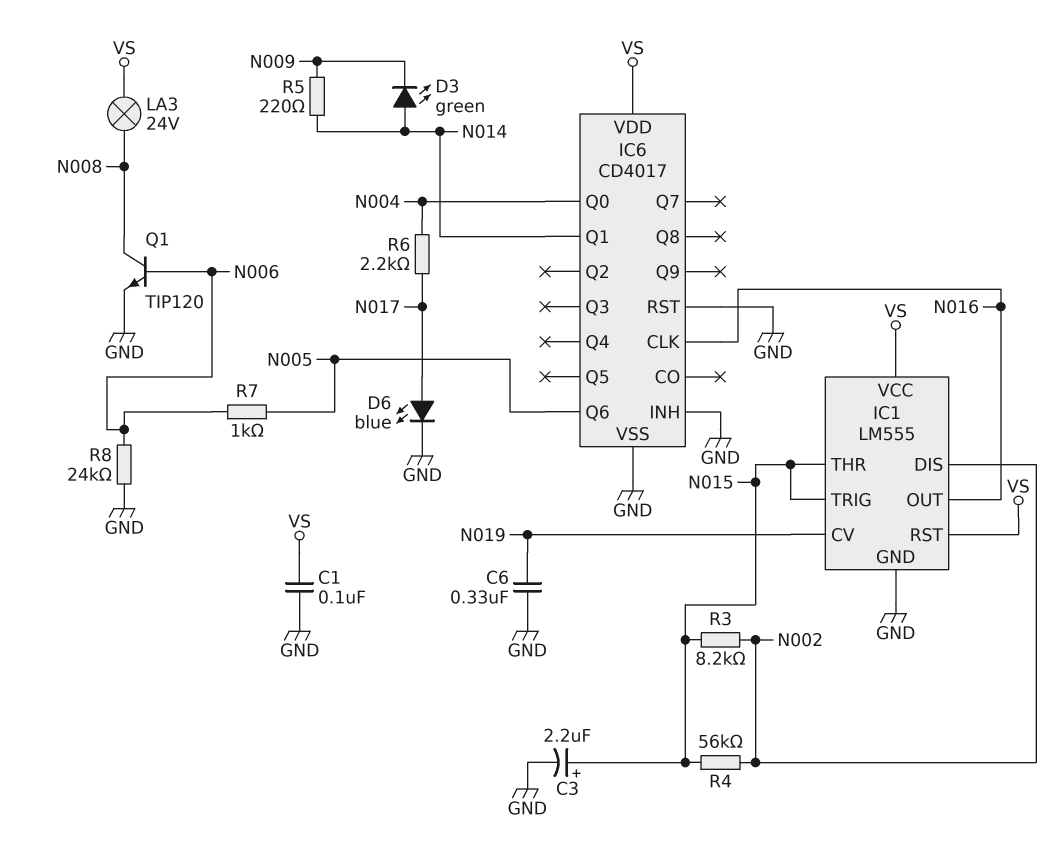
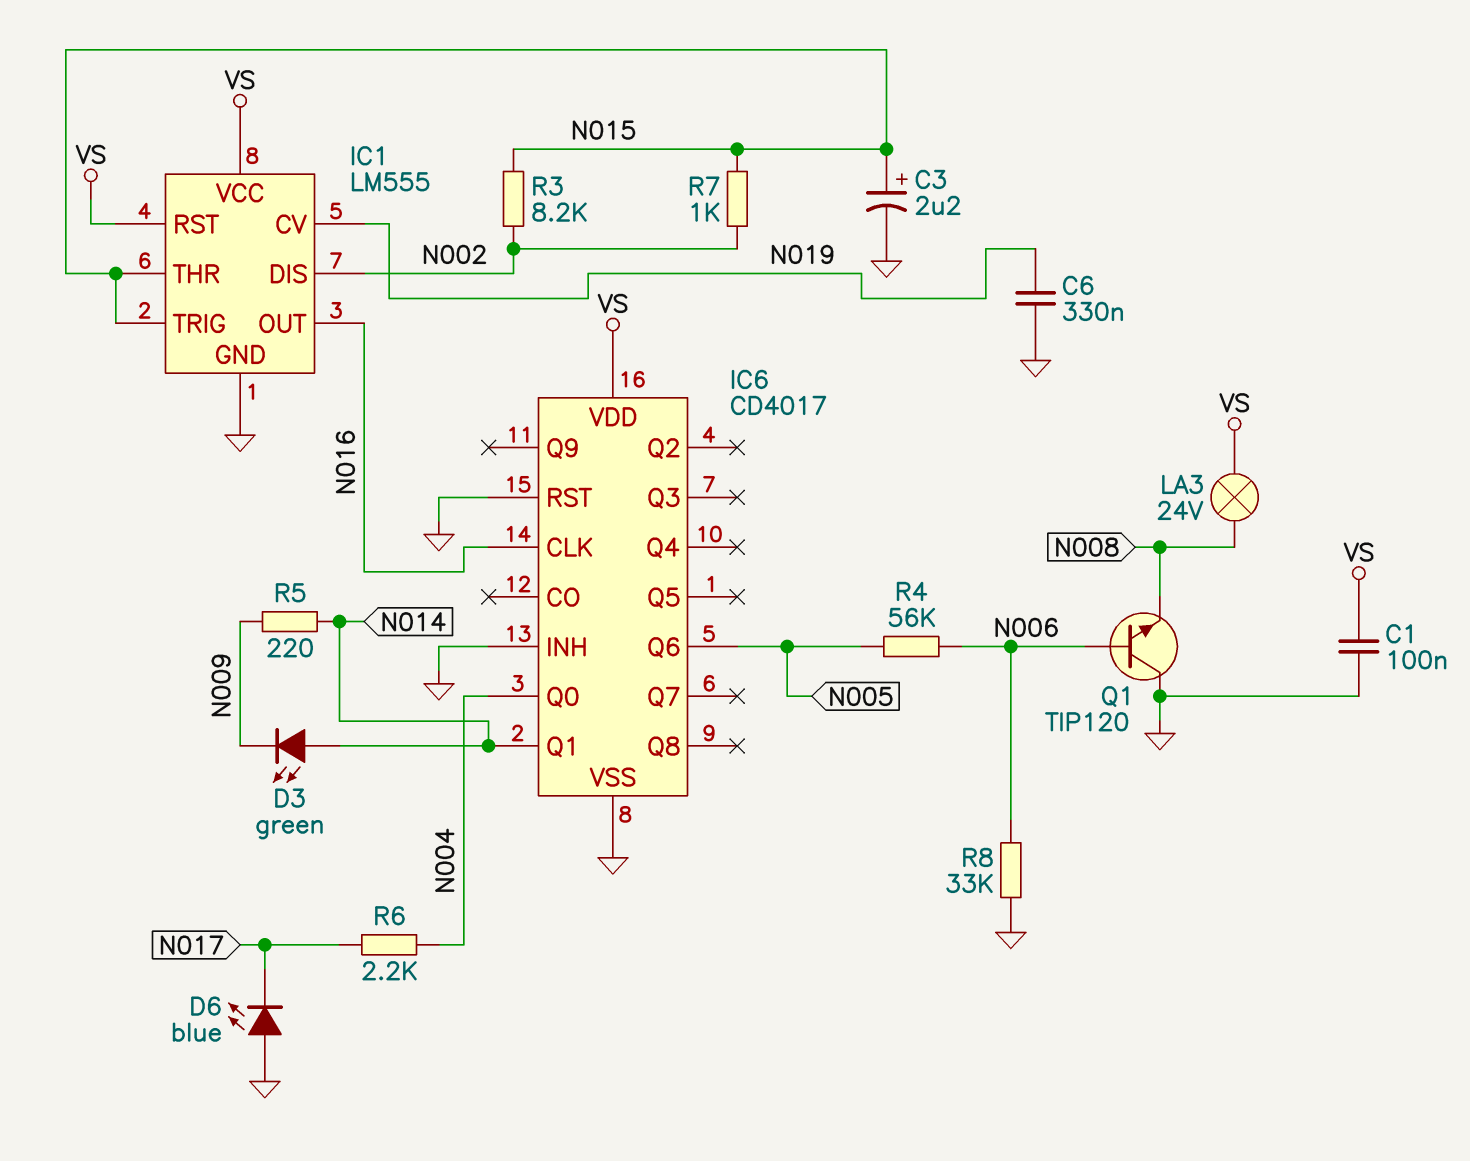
D6: LED blue (A N017, K GND) -> LED blue (A GND, K N017)
Q1: NPN TIP120 (B N006, C N008, E GND) -> NPN TIP120 (B N006, C GND, E N008)
R4: 56k (N002, N015) -> 56k (N005, N006)
R7: 1k (N005, N006) -> 1k (N002, N015)
R8: 24k (GND, N006) -> 33k (GND, N006)

